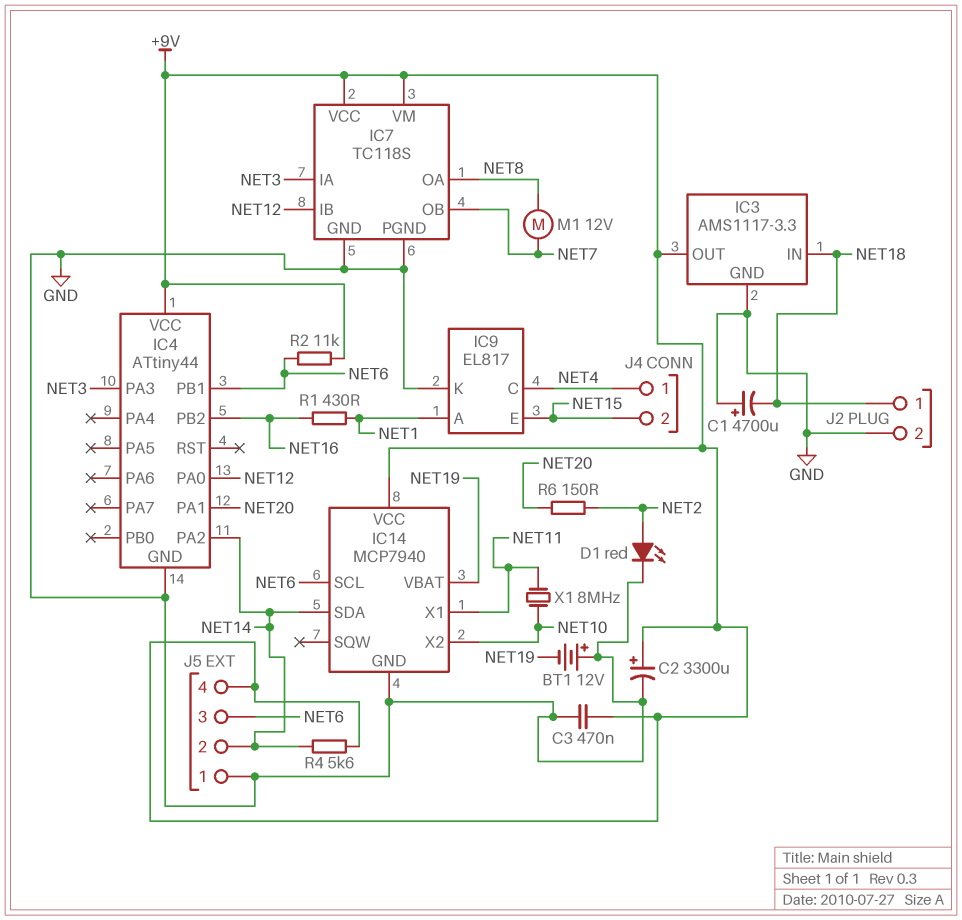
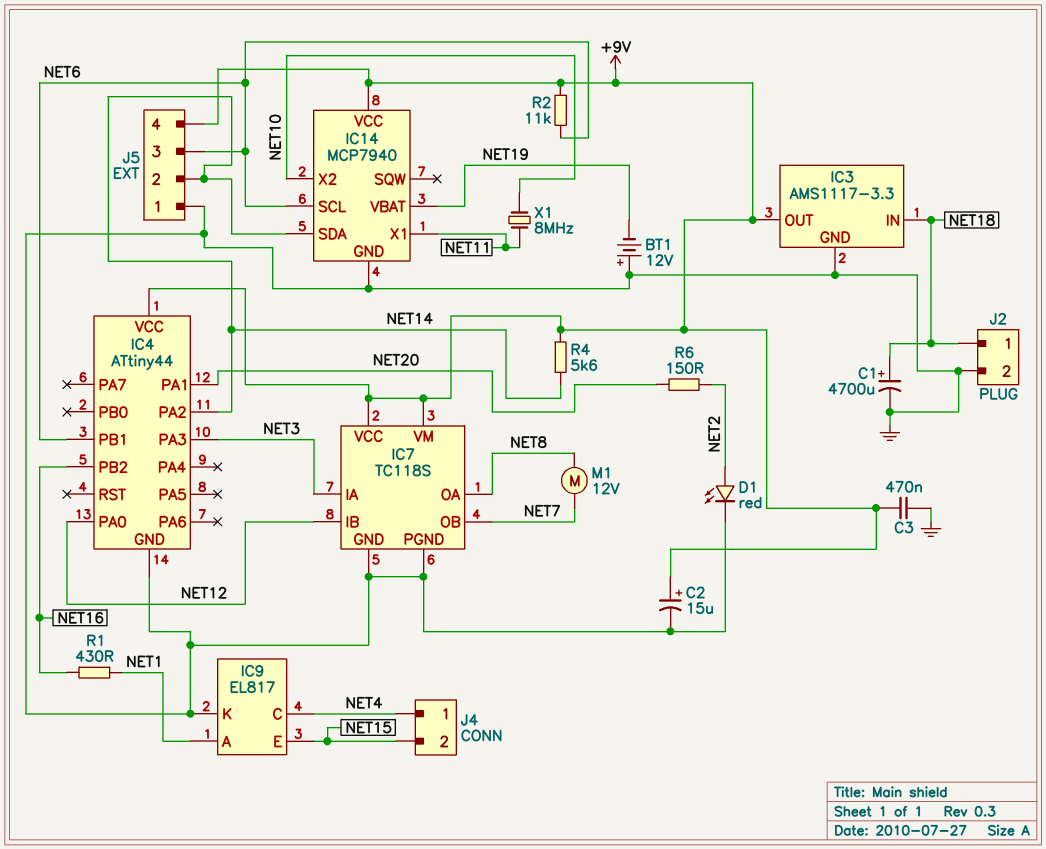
C1: 4700uF (plus GND, minus NET18) -> 4700uF (plus NET18, minus GND)
C2: 3300uF (plus +9V, minus GND) -> 15uF (plus +9V, minus GND)

